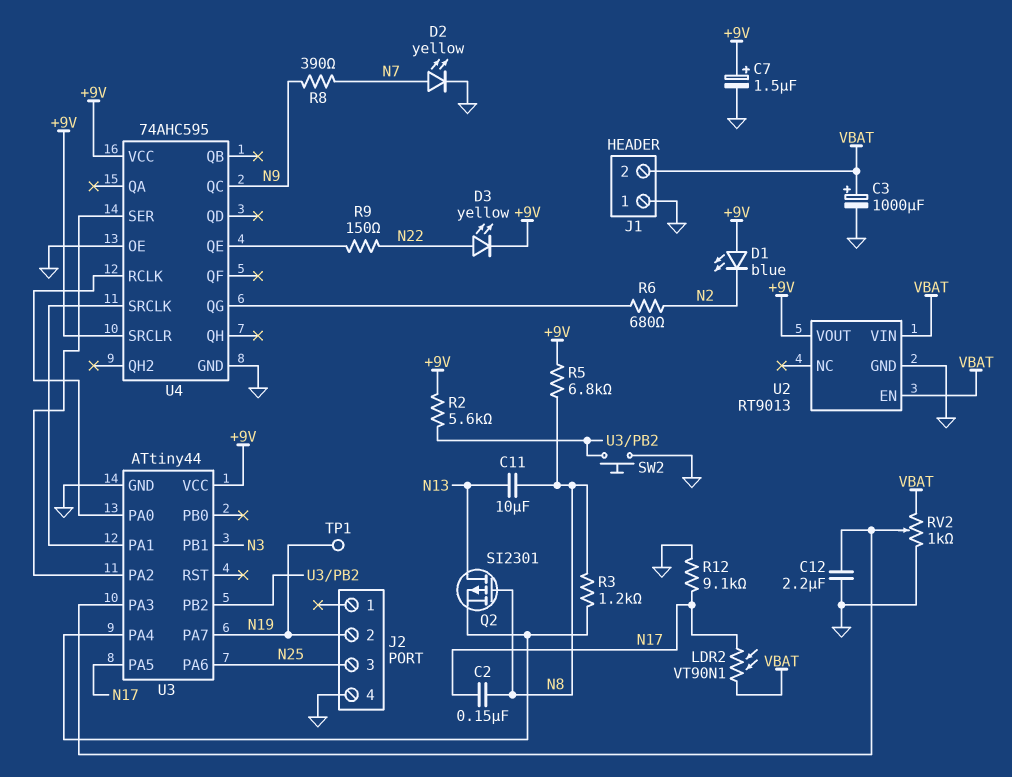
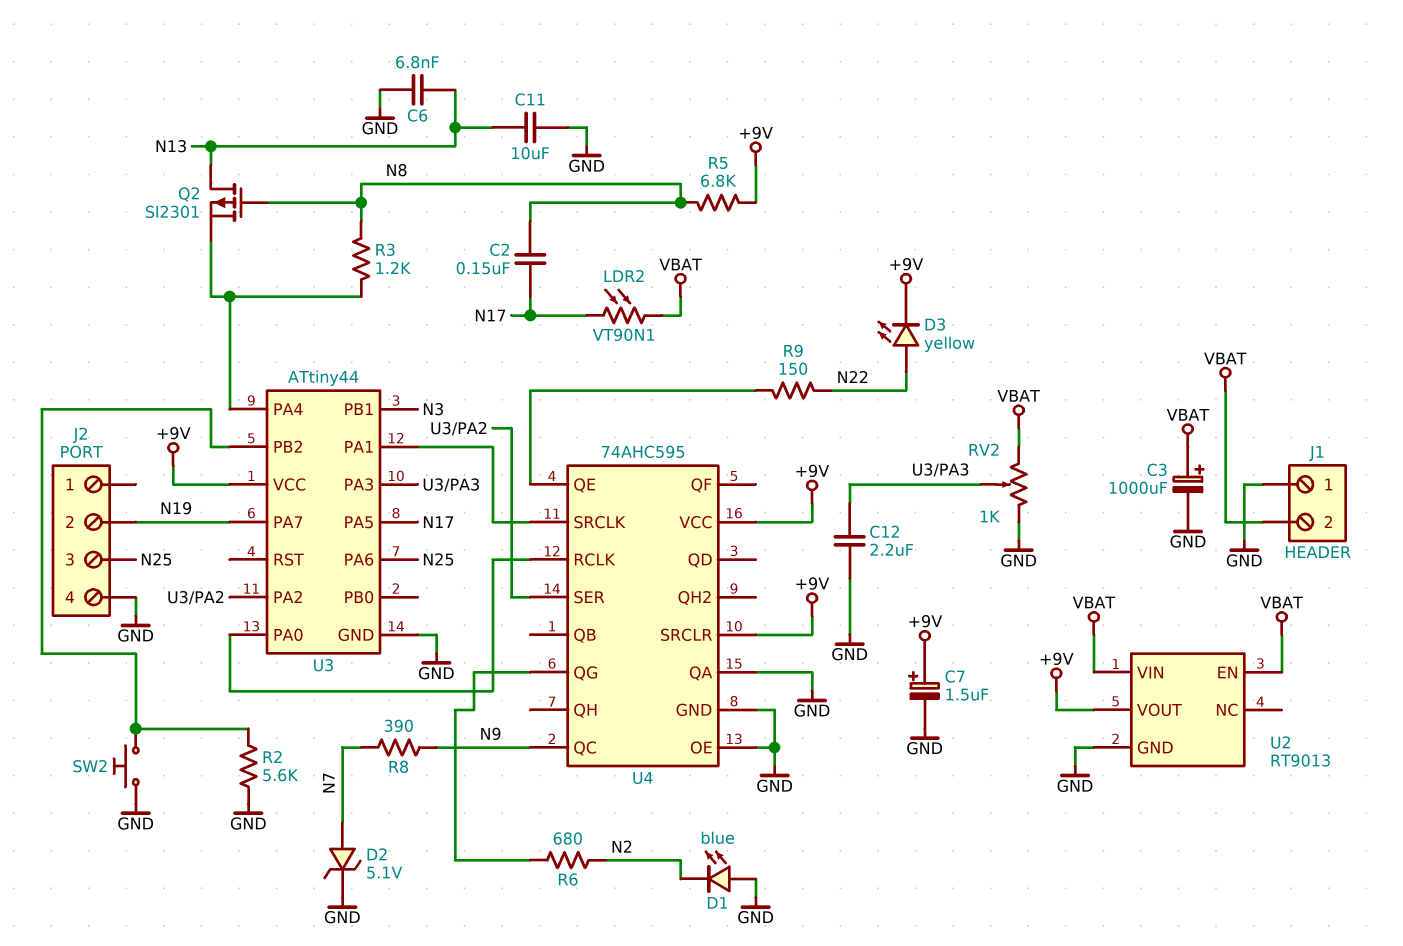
C6: none -> 6.8nF (GND, N13)
C11: 10uF (N8, N13) -> 10uF (GND, N13)
D1: LED blue (A +9V, K N2) -> LED blue (A GND, K N2)
D2: LED yellow (A N7, K GND) -> zener 5.1V (A N7, K GND)
R2: 5.6k (+9V, U3/PB2) -> 5.6k (GND, U3/PB2)
R12: 9.1k (GND, N17) -> none
TP1: test point (N19) -> none
U4 pin QA: none -> GND

